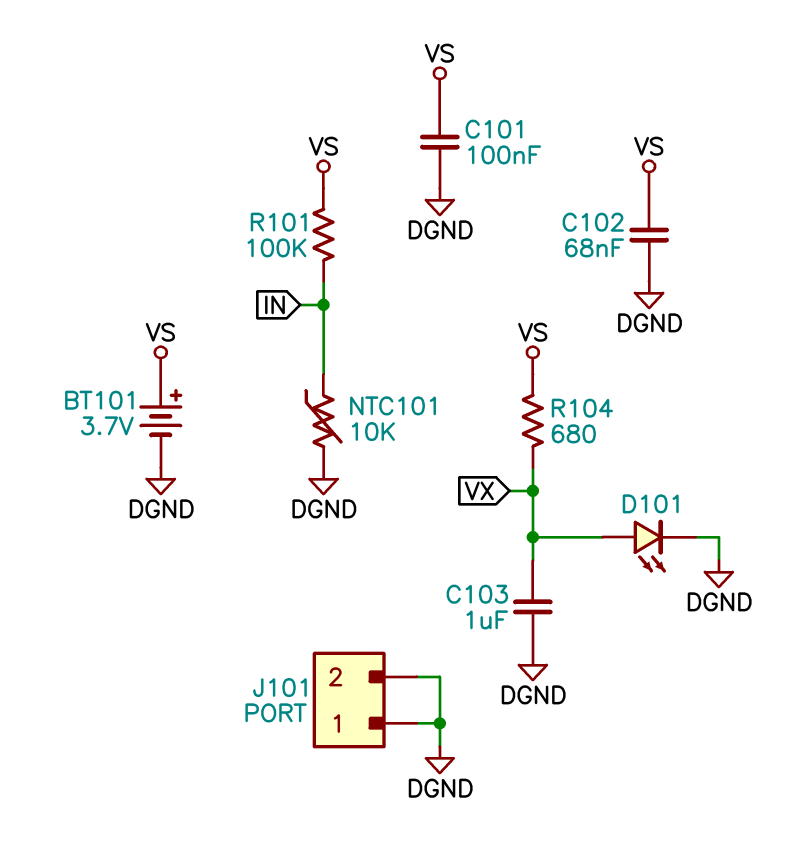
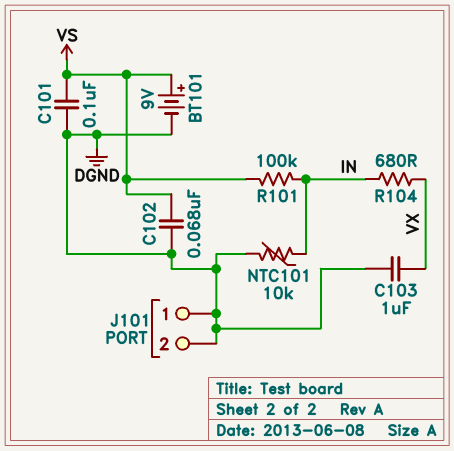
BT101: 3.7V (plus VS, minus DGND) -> 9V (plus VS, minus DGND)
D101: LED (A VX, K DGND) -> none
R104: 680 (VS, VX) -> 680 (IN, VX)

